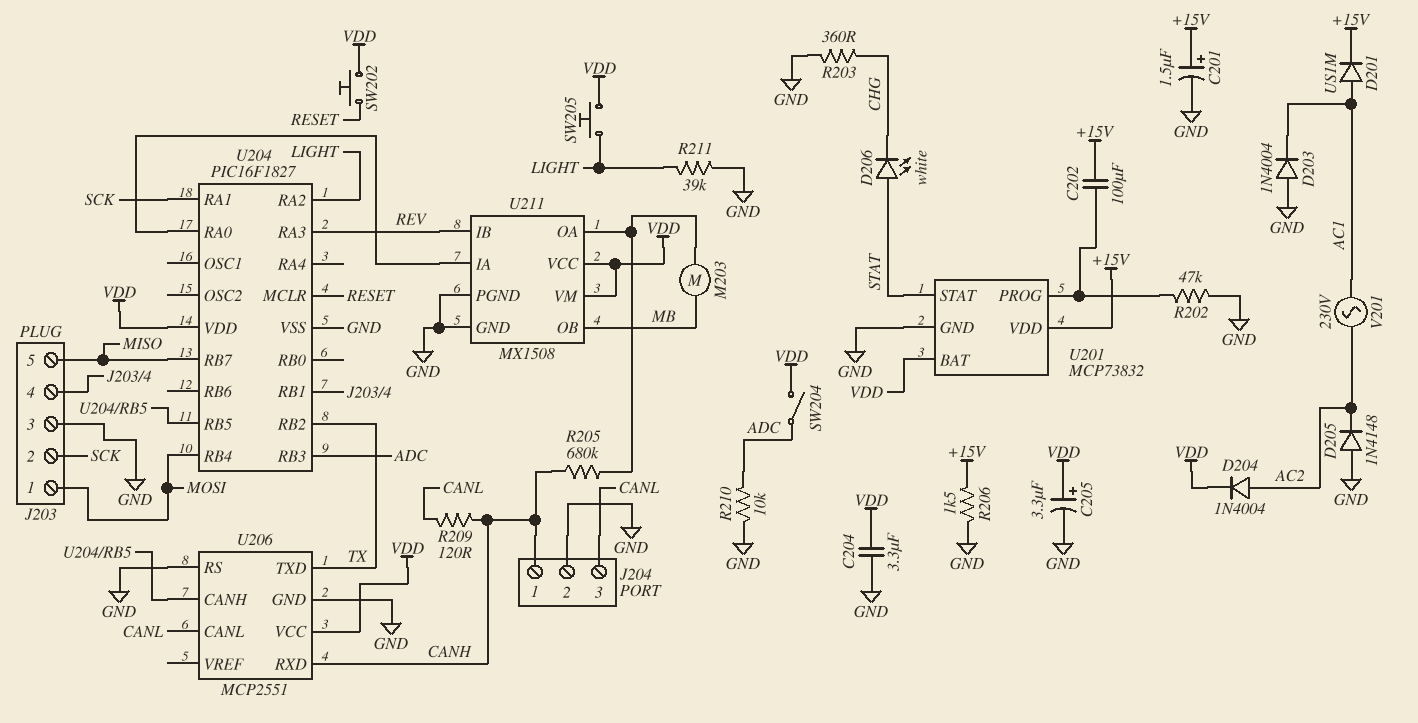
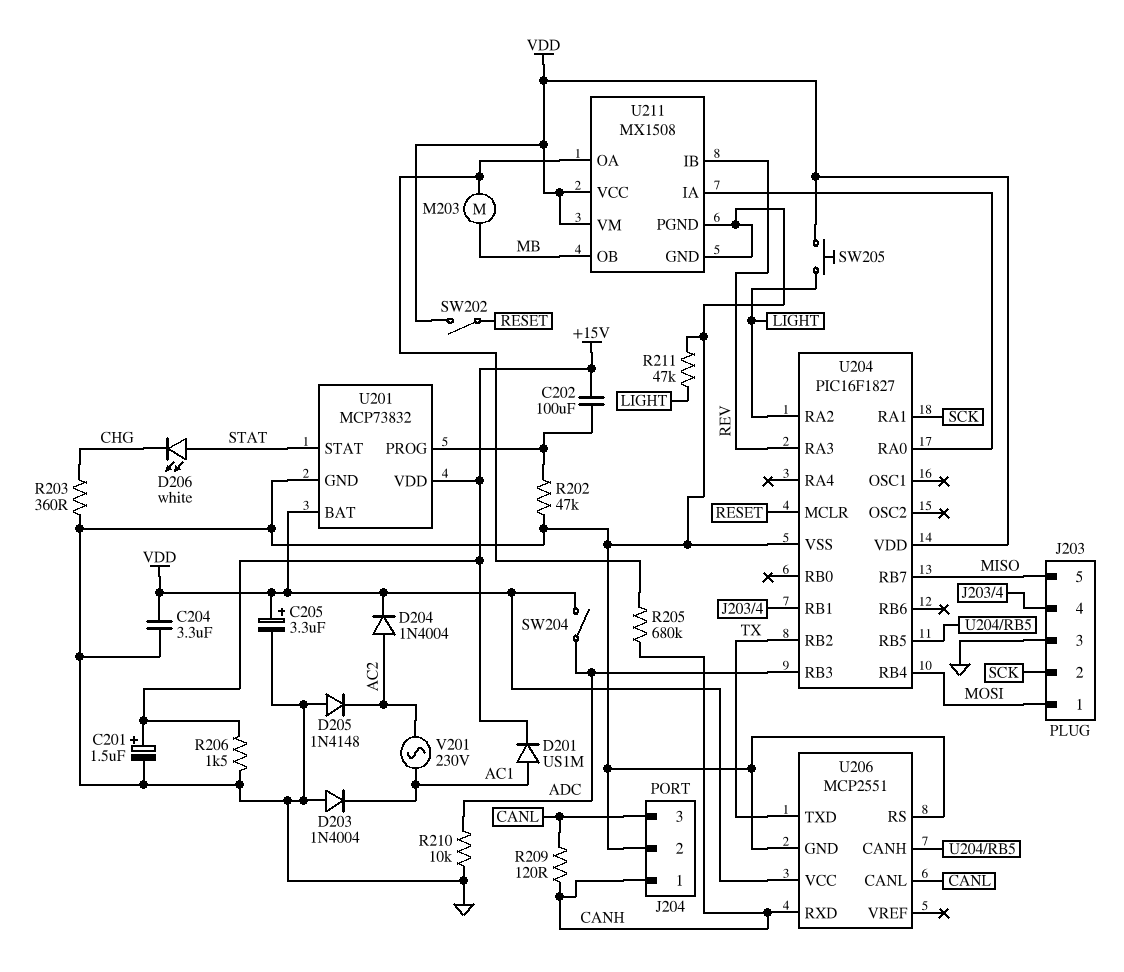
R211: 39k (GND, LIGHT) -> 47k (GND, LIGHT)
SW202: button (RESET, VDD) -> switch (RESET, VDD)

